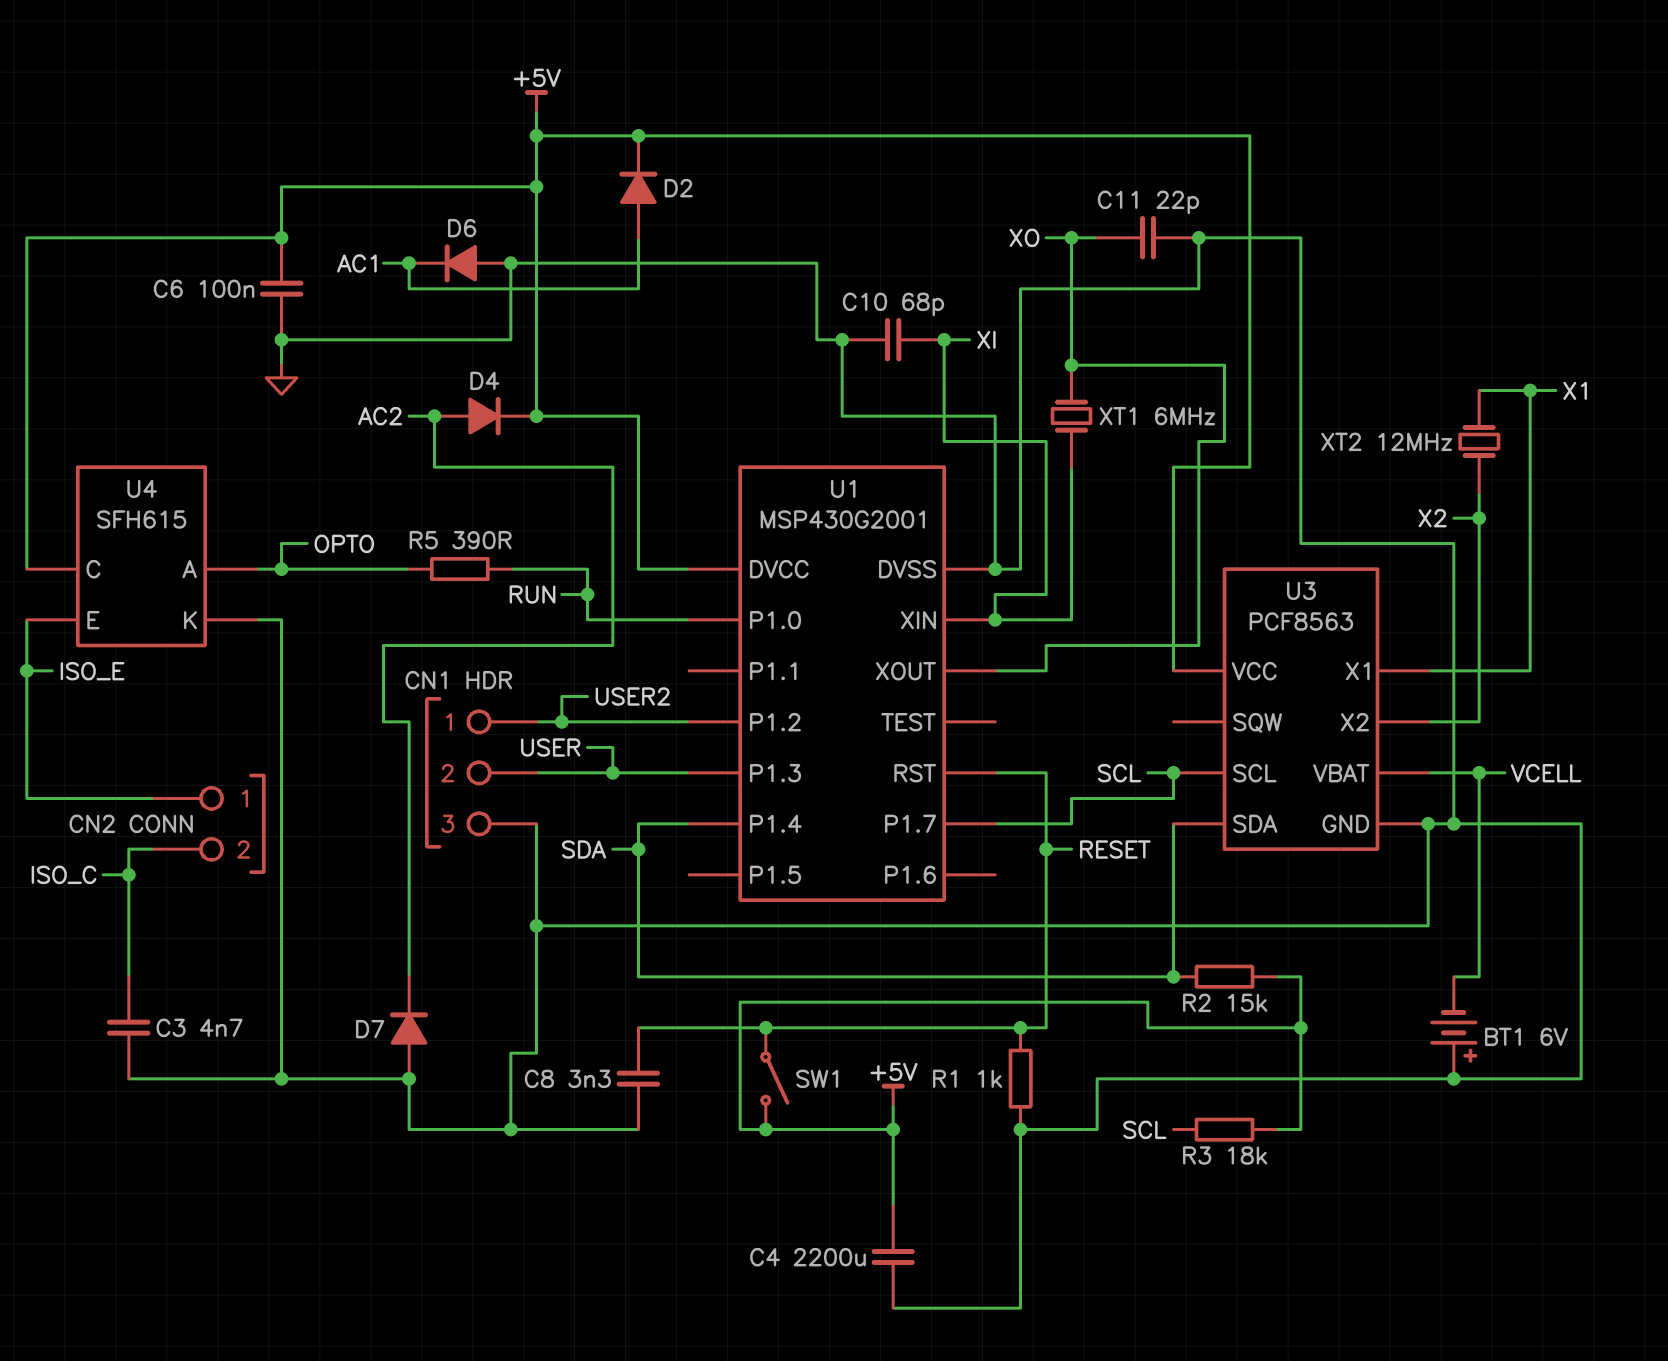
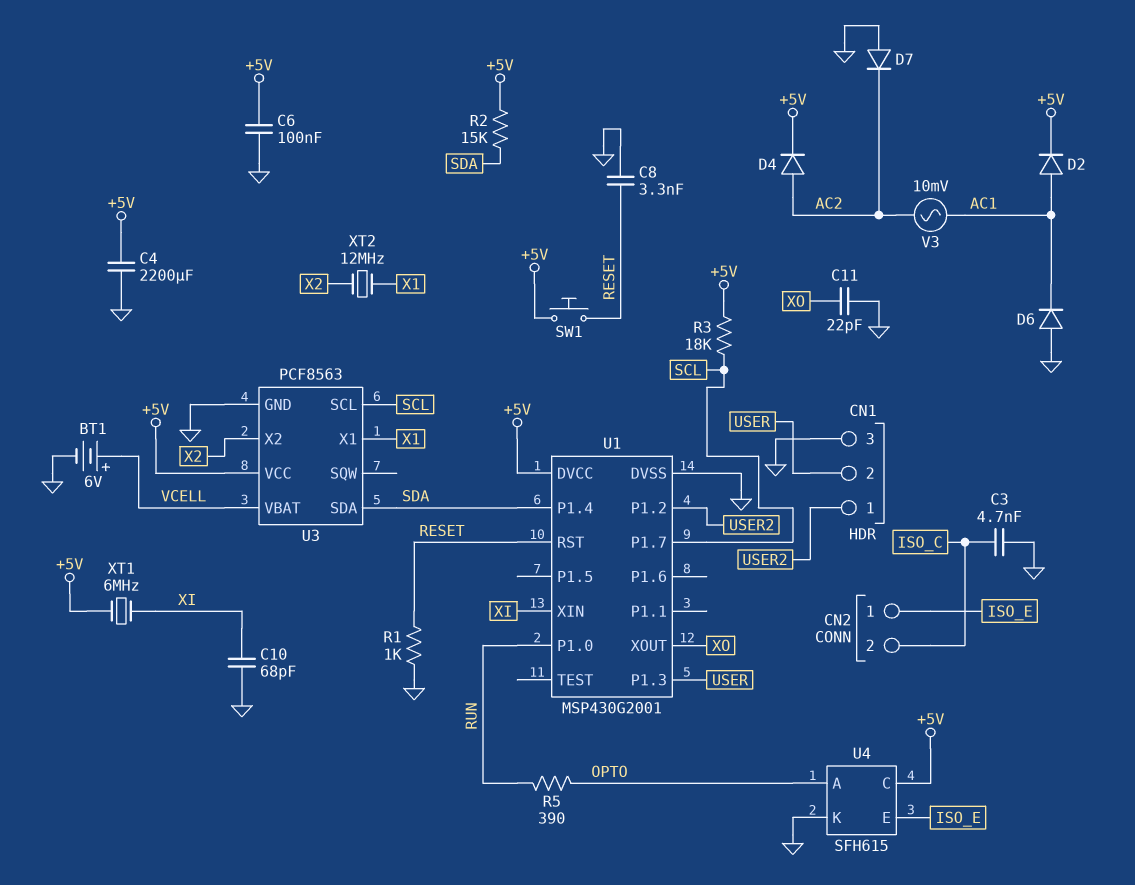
BT1: 6V (plus GND, minus VCELL) -> 6V (plus VCELL, minus GND)
SW1: switch (+5V, RESET) -> button (+5V, RESET)
V3: none -> AC 10mV (AC1, AC2)
XT1: 6MHz (XI, XO) -> 6MHz (+5V, XI)

